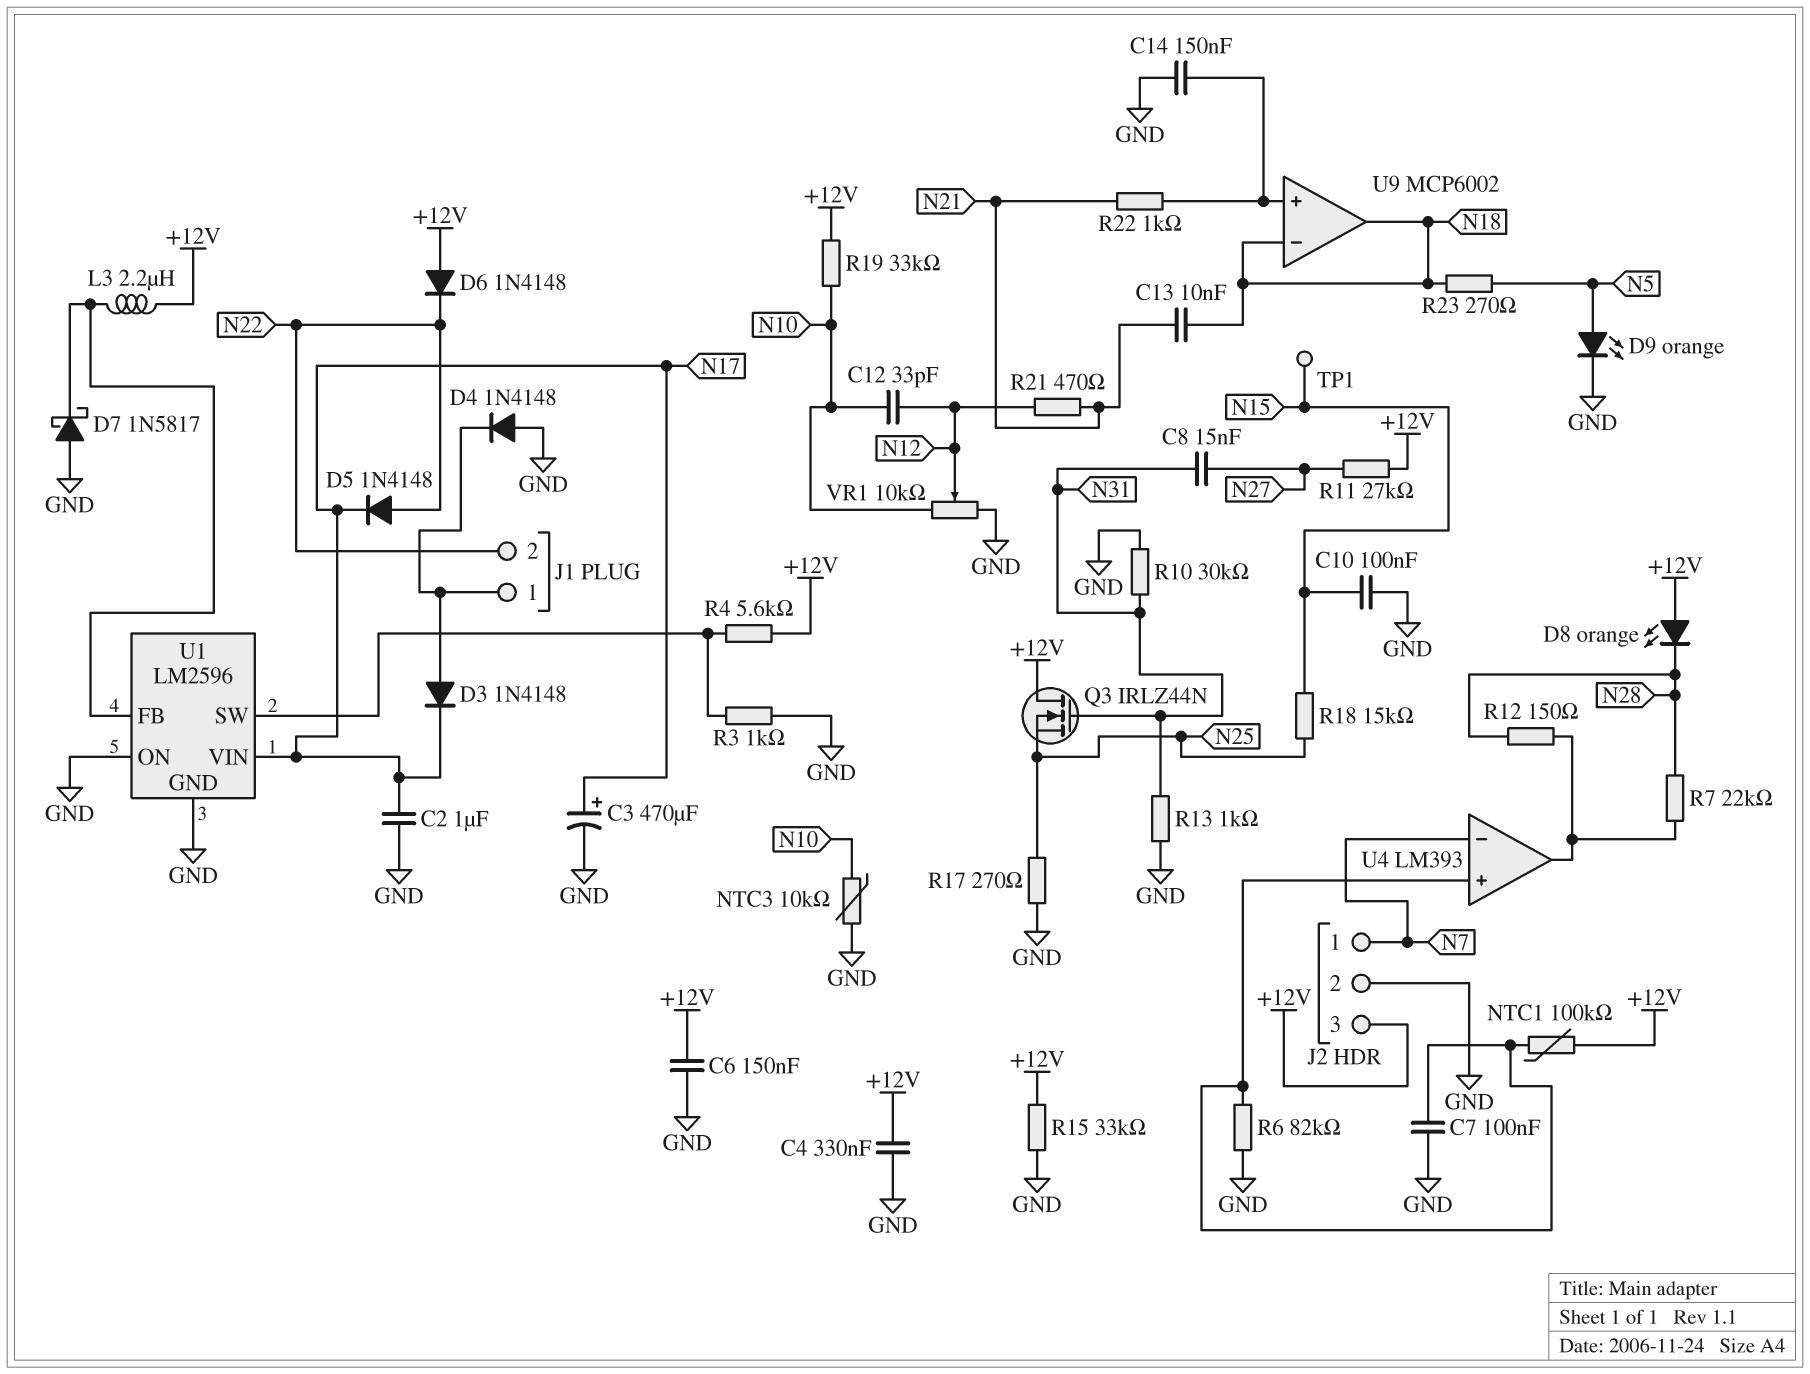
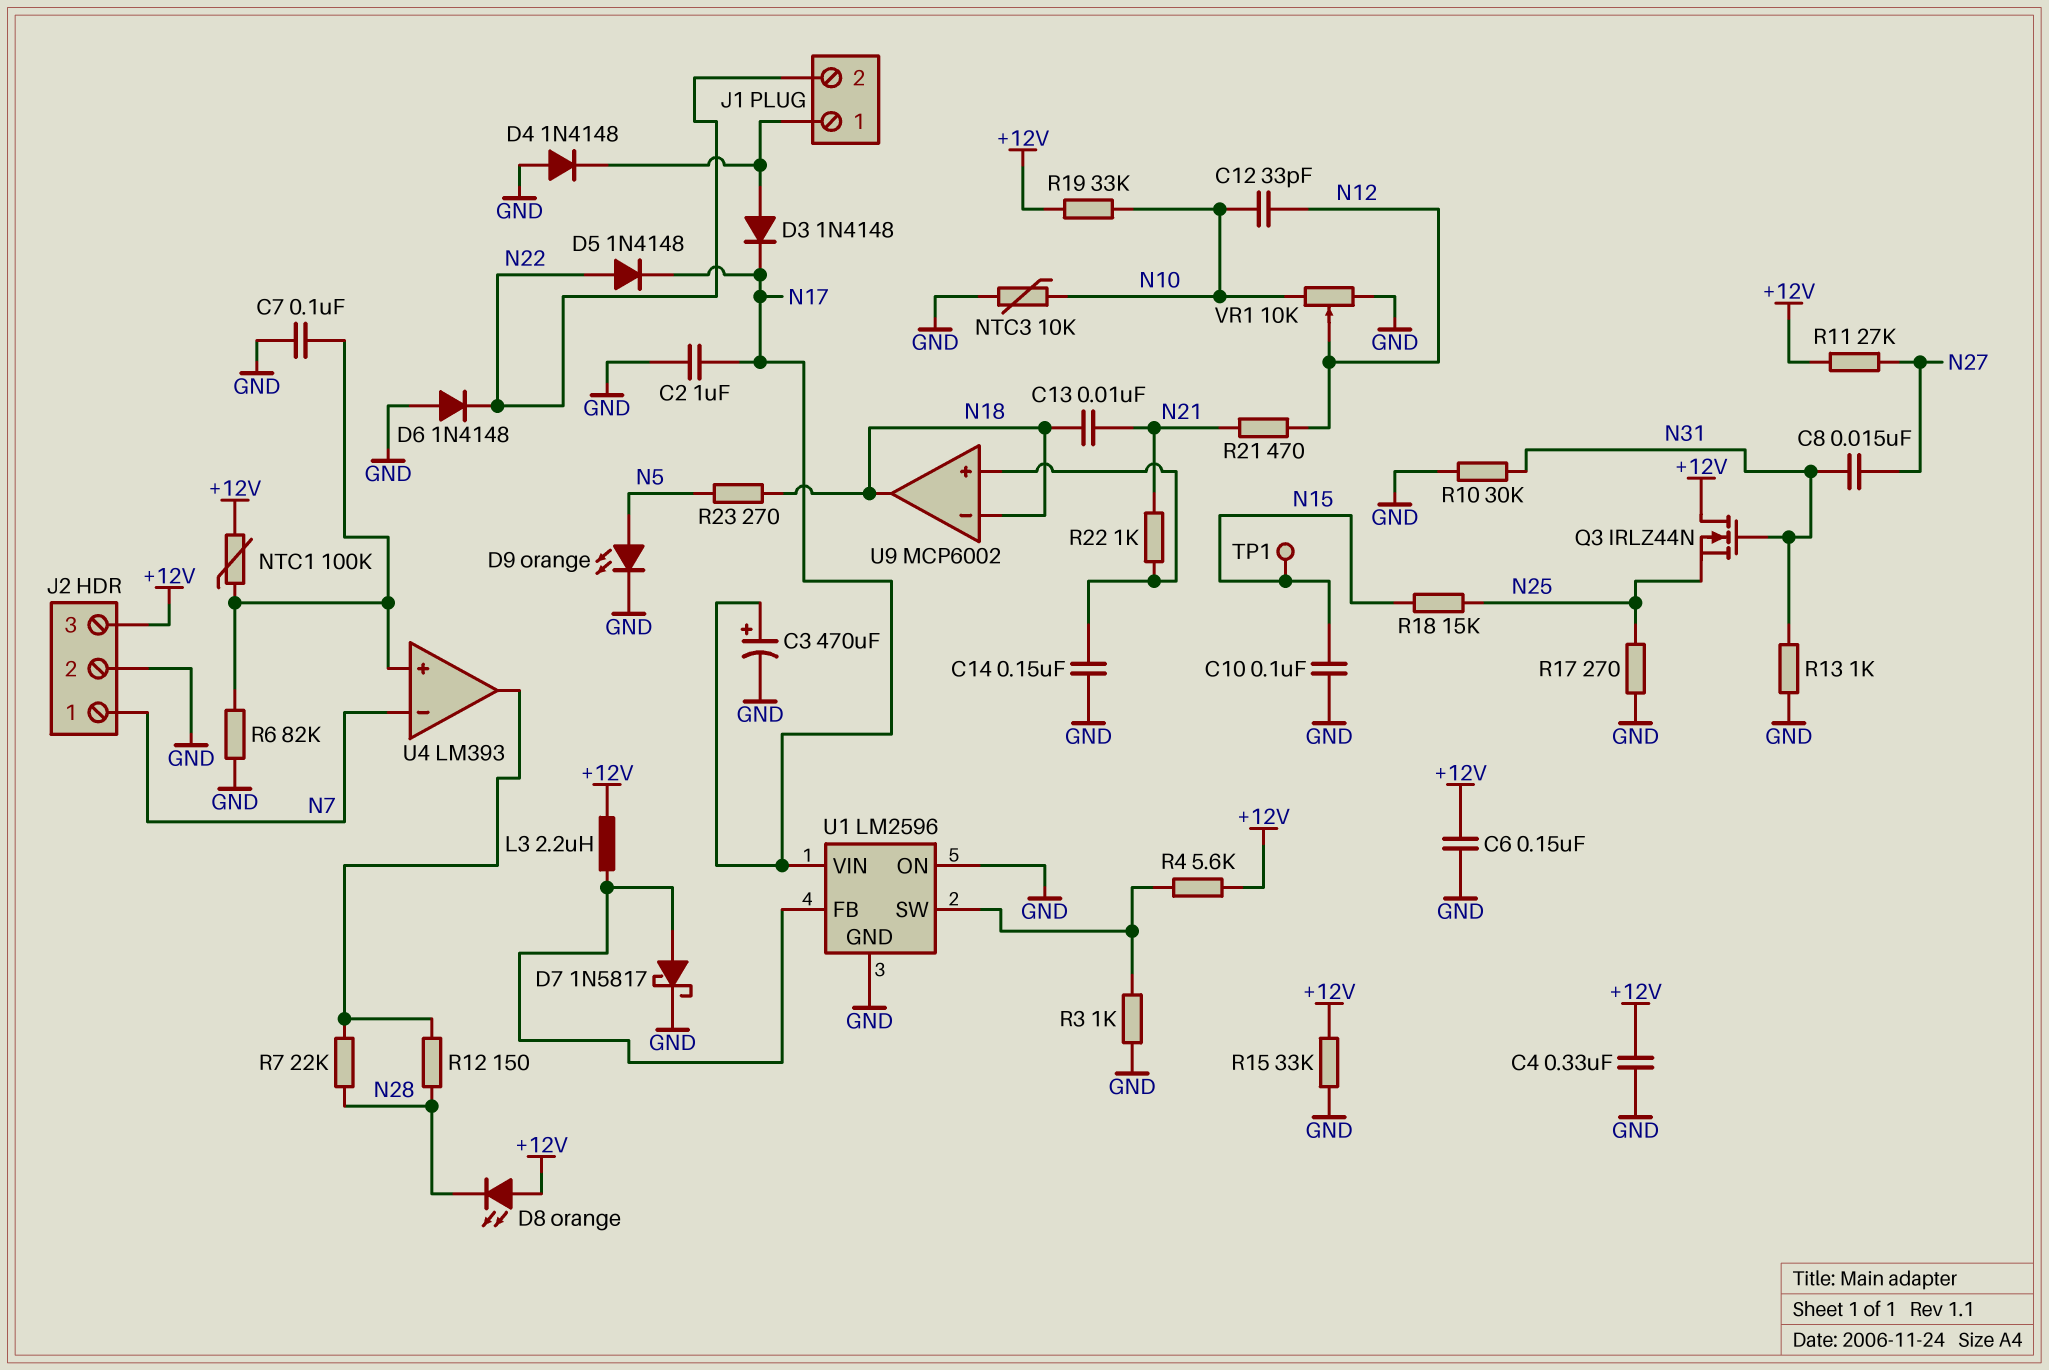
D6: diode 1N4148 (A +12V, K N22) -> diode 1N4148 (A GND, K N22)
D7: schottky 1N5817 (A GND, K U1/FB) -> schottky 1N5817 (A U1/FB, K GND)

